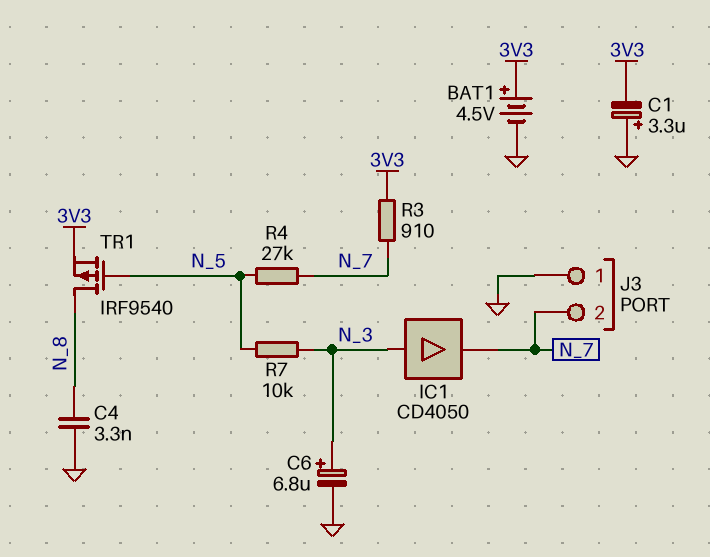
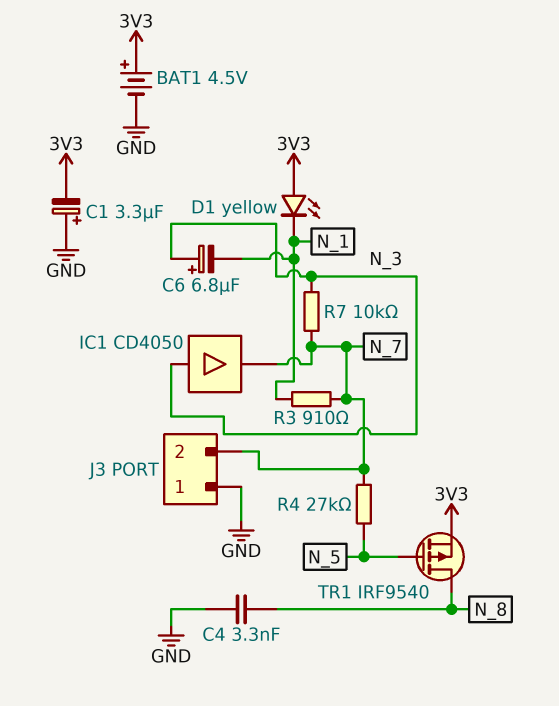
C6: 6.8uF (plus N_3, minus GND) -> 6.8uF (plus N_3, minus N_1)
D1: none -> LED yellow (A 3V3, K N_1)
R3: 910 (3V3, N_7) -> 910 (N_1, N_7)
R7: 10k (N_3, N_5) -> 10k (N_3, N_7)

